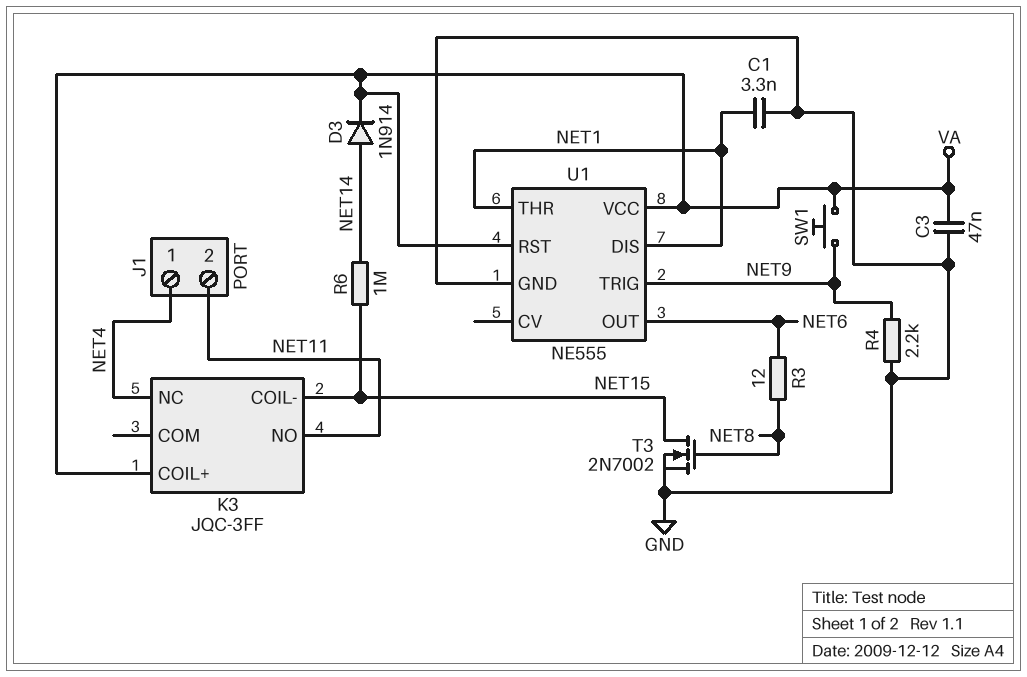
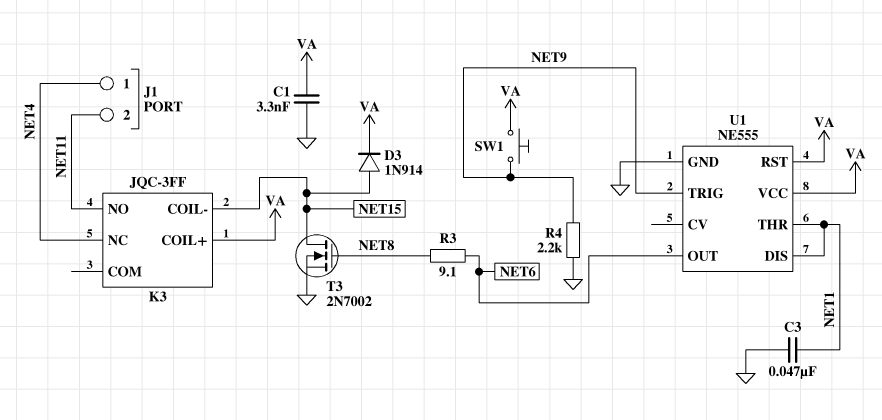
C1: 3.3nF (GND, NET1) -> 3.3nF (GND, VA)
C3: 47nF (GND, VA) -> 47nF (GND, NET1)
D3: diode 1N914 (A NET14, K VA) -> diode 1N914 (A NET15, K VA)
R3: 12 (NET6, NET8) -> 9.1 (NET6, NET8)
R6: 1M (NET14, NET15) -> none

